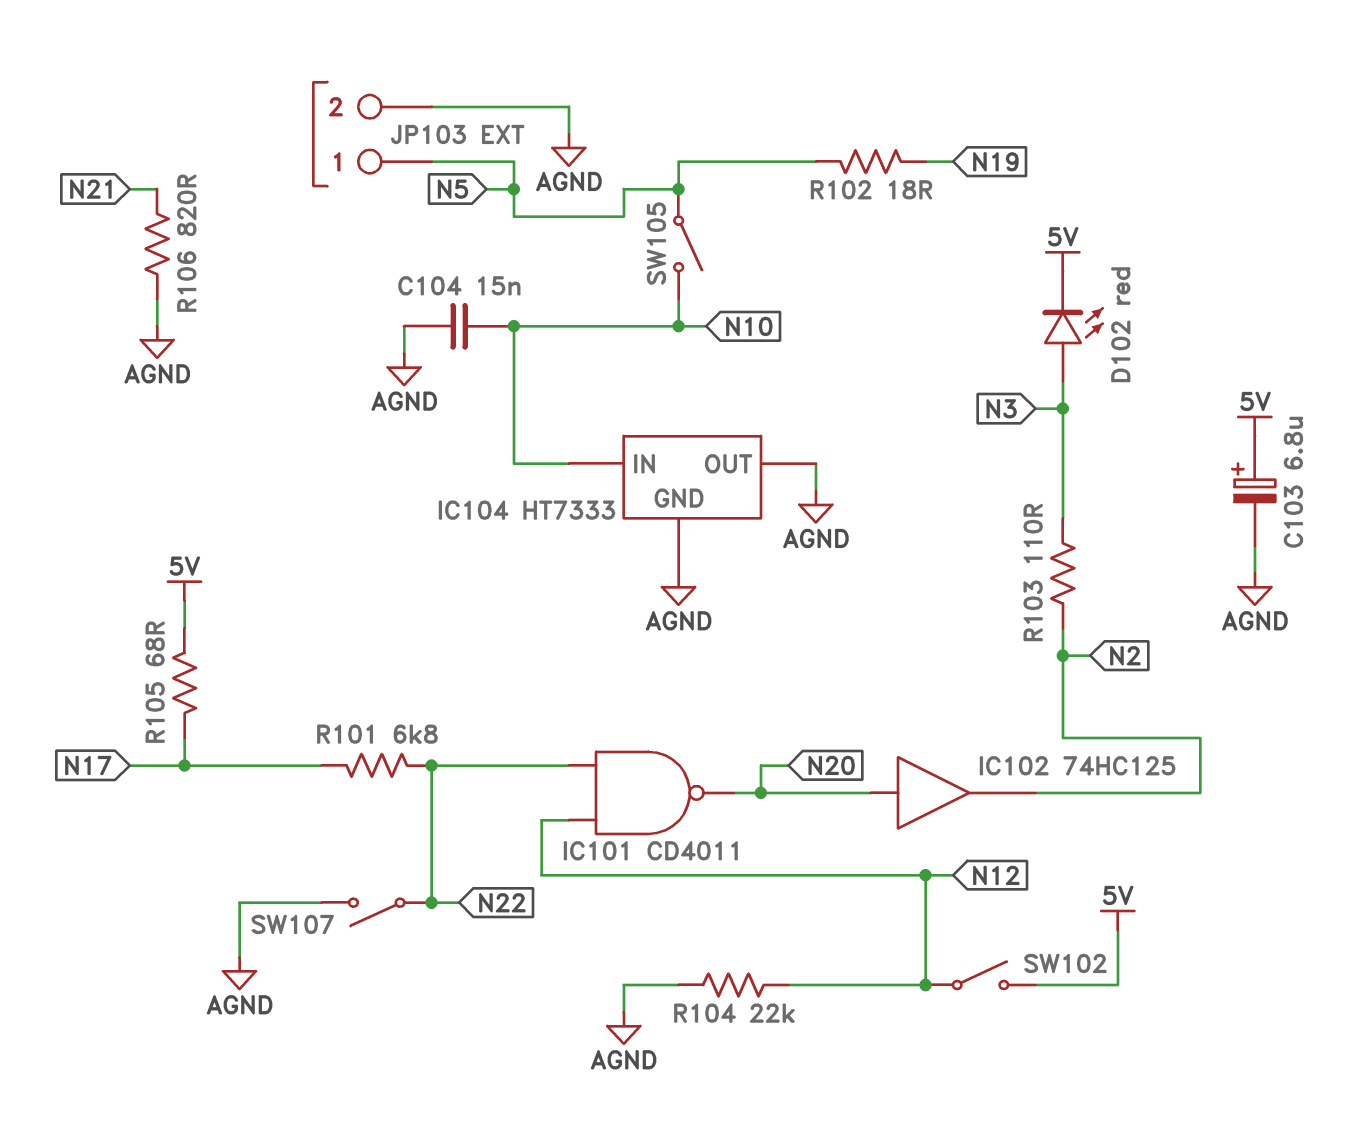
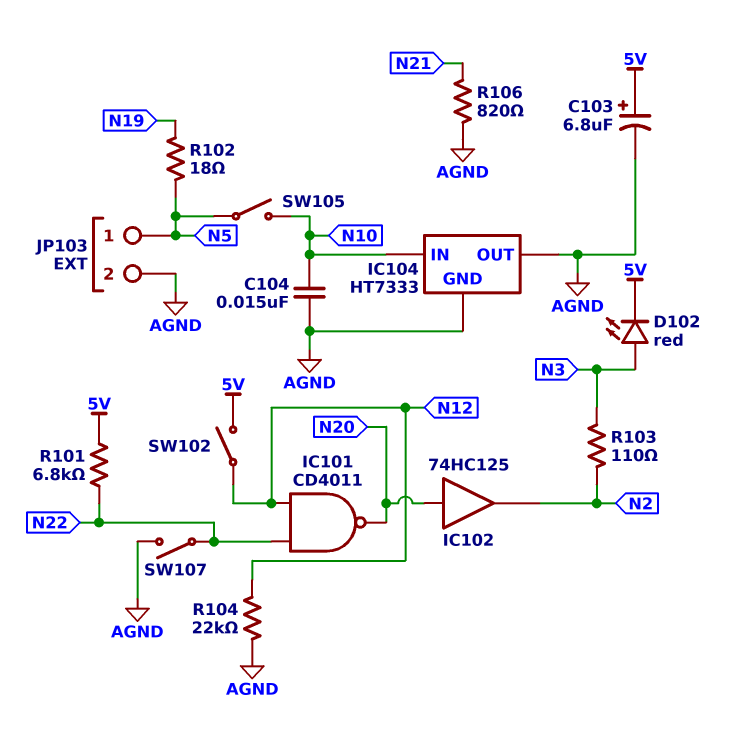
R101: 6.8k (N17, N22) -> 6.8k (5V, N22)
R105: 68 (5V, N17) -> none

